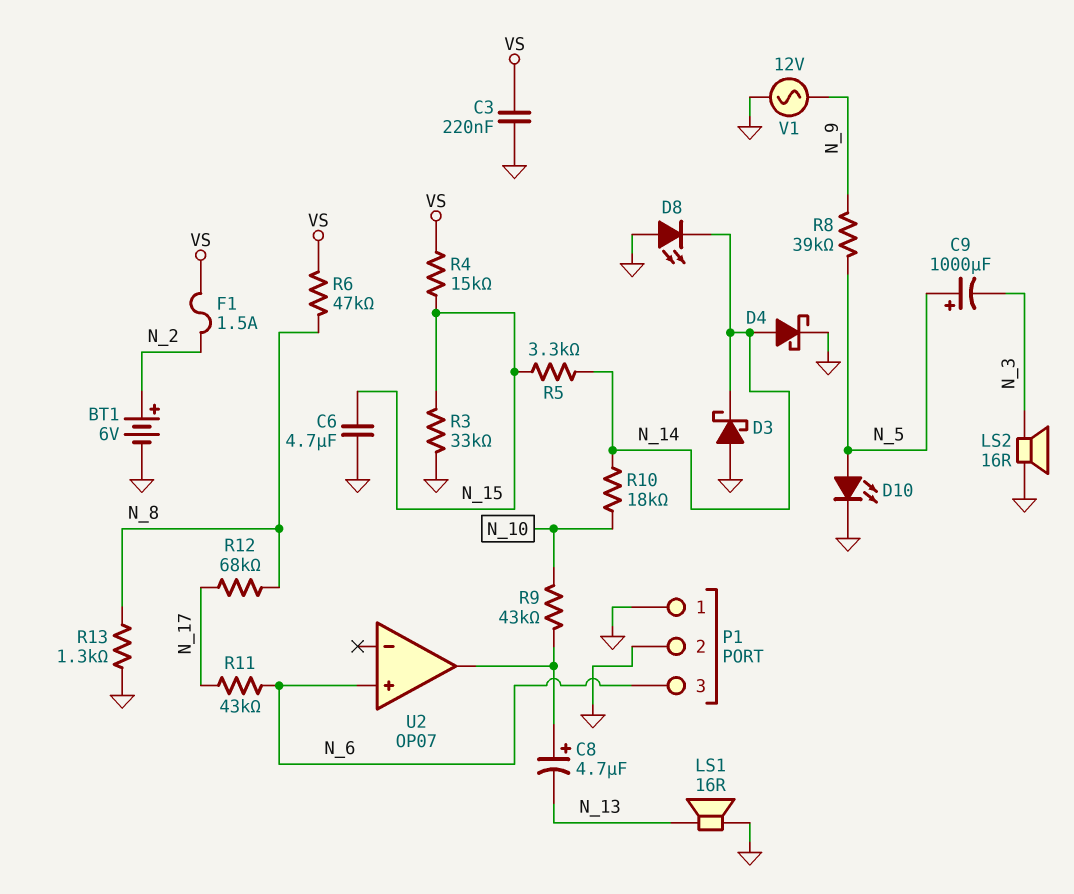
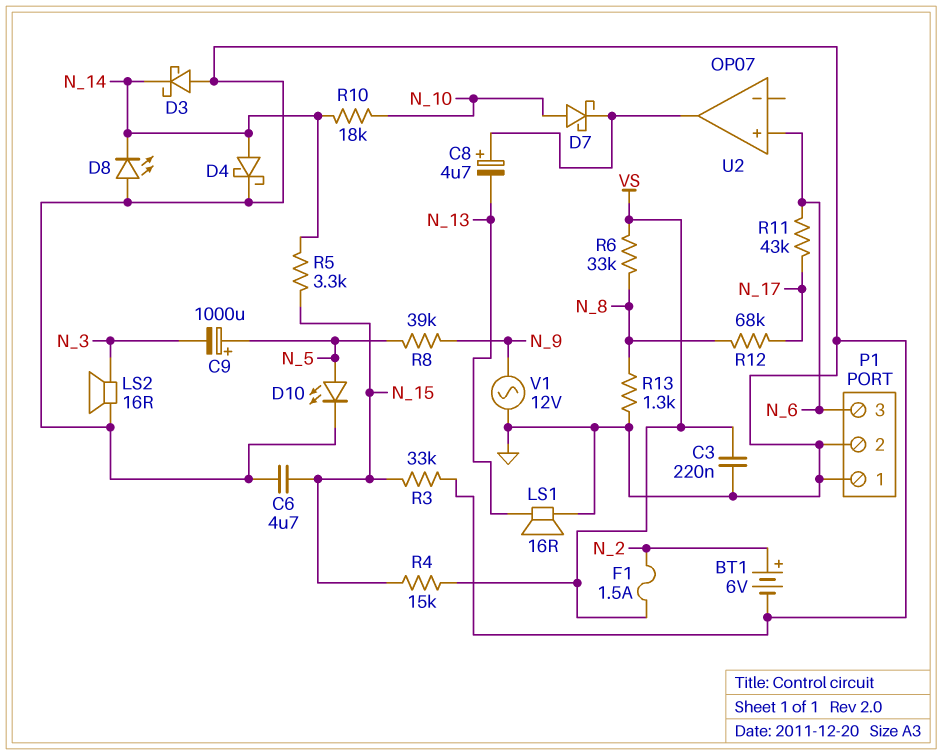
D7: none -> schottky (A N_10, K U2/out)
R6: 47k (N_8, VS) -> 33k (N_8, VS)
R9: 43k (N_10, U2/out) -> none

